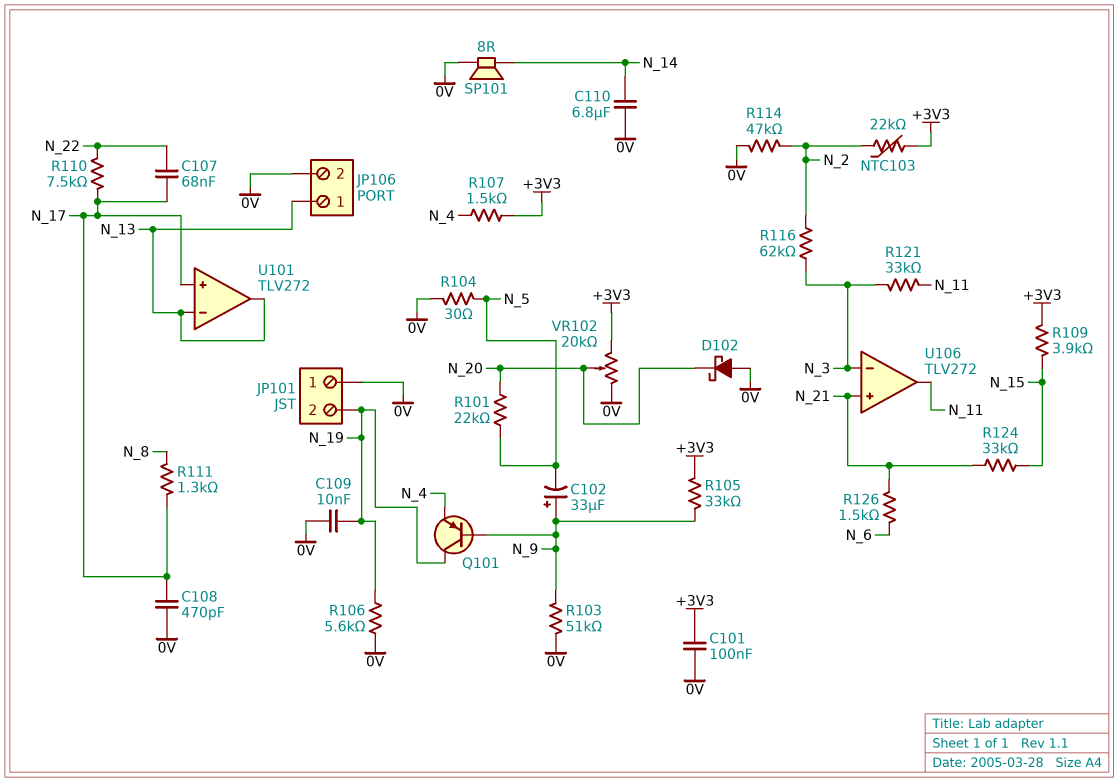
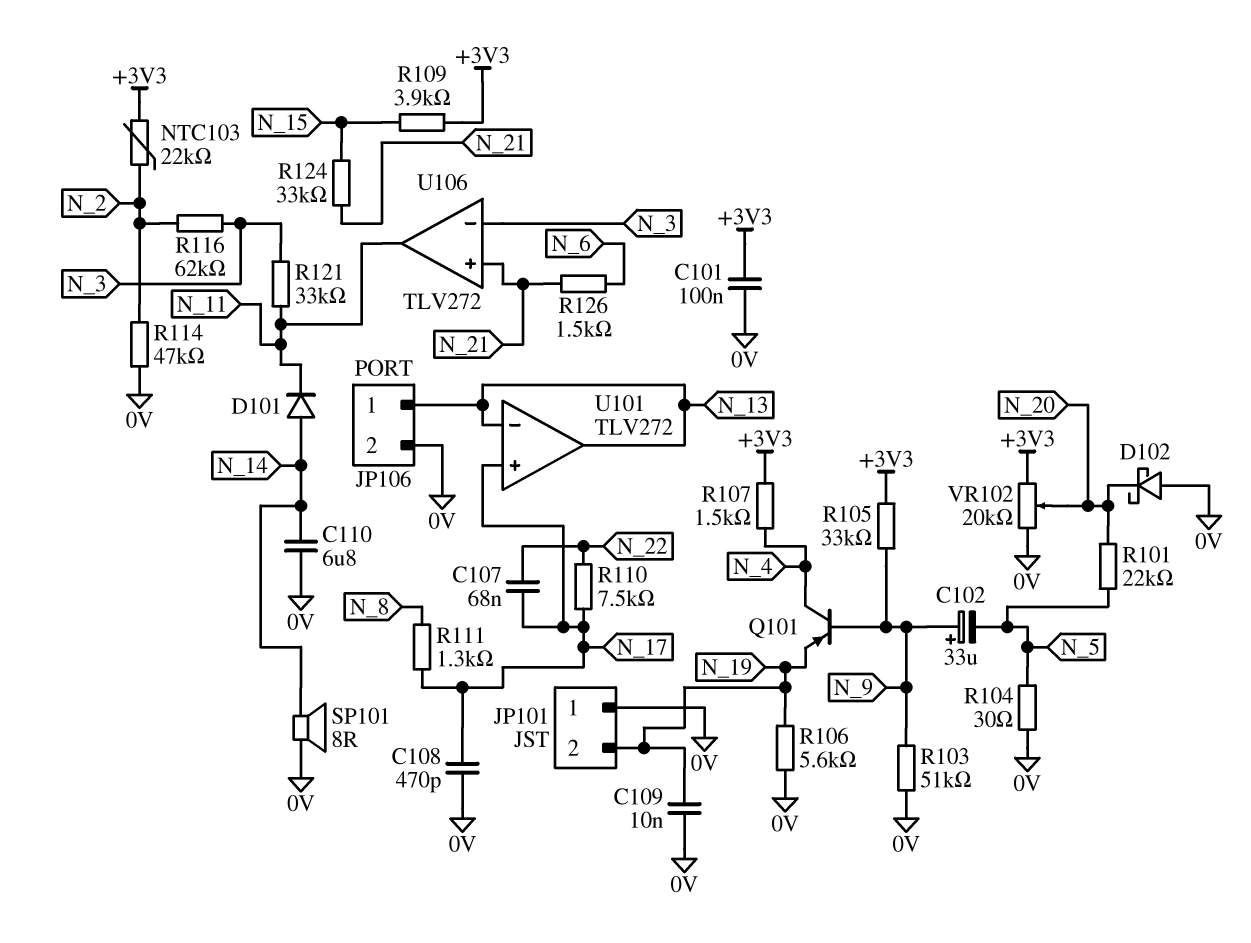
D101: none -> diode (A N_14, K N_11)
Q101: PNP (B N_9, C N_19, E N_4) -> PNP (B N_9, C N_4, E N_19)

